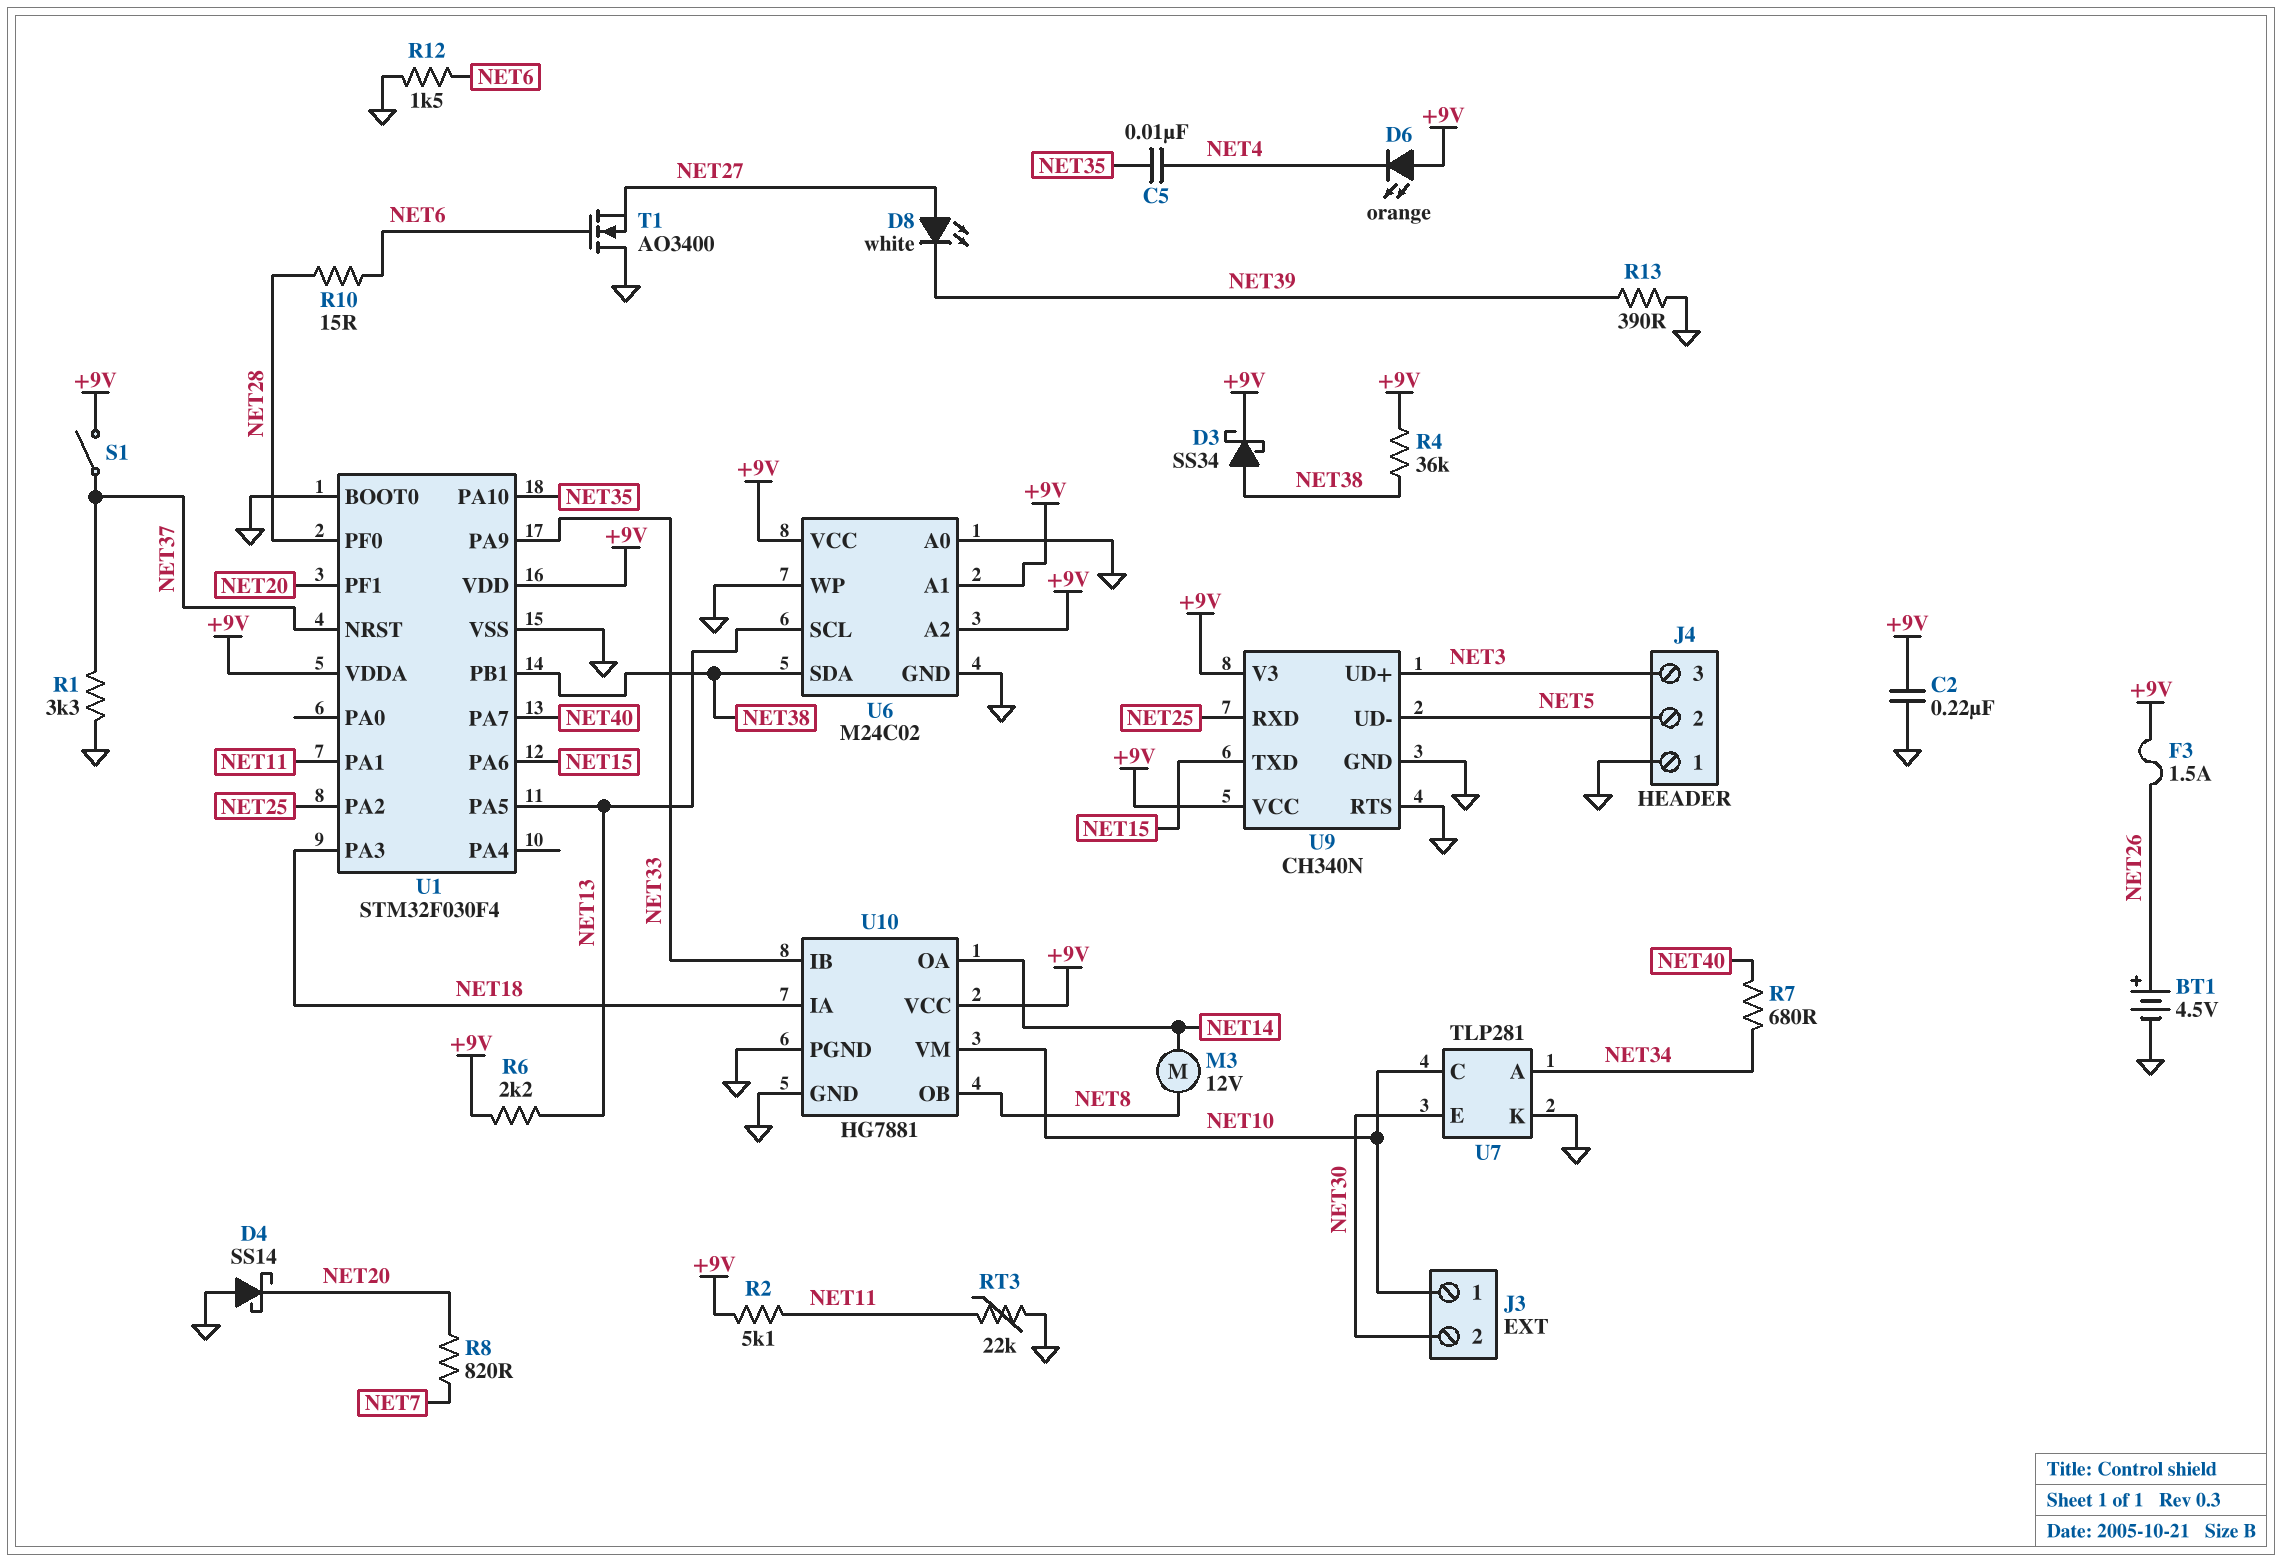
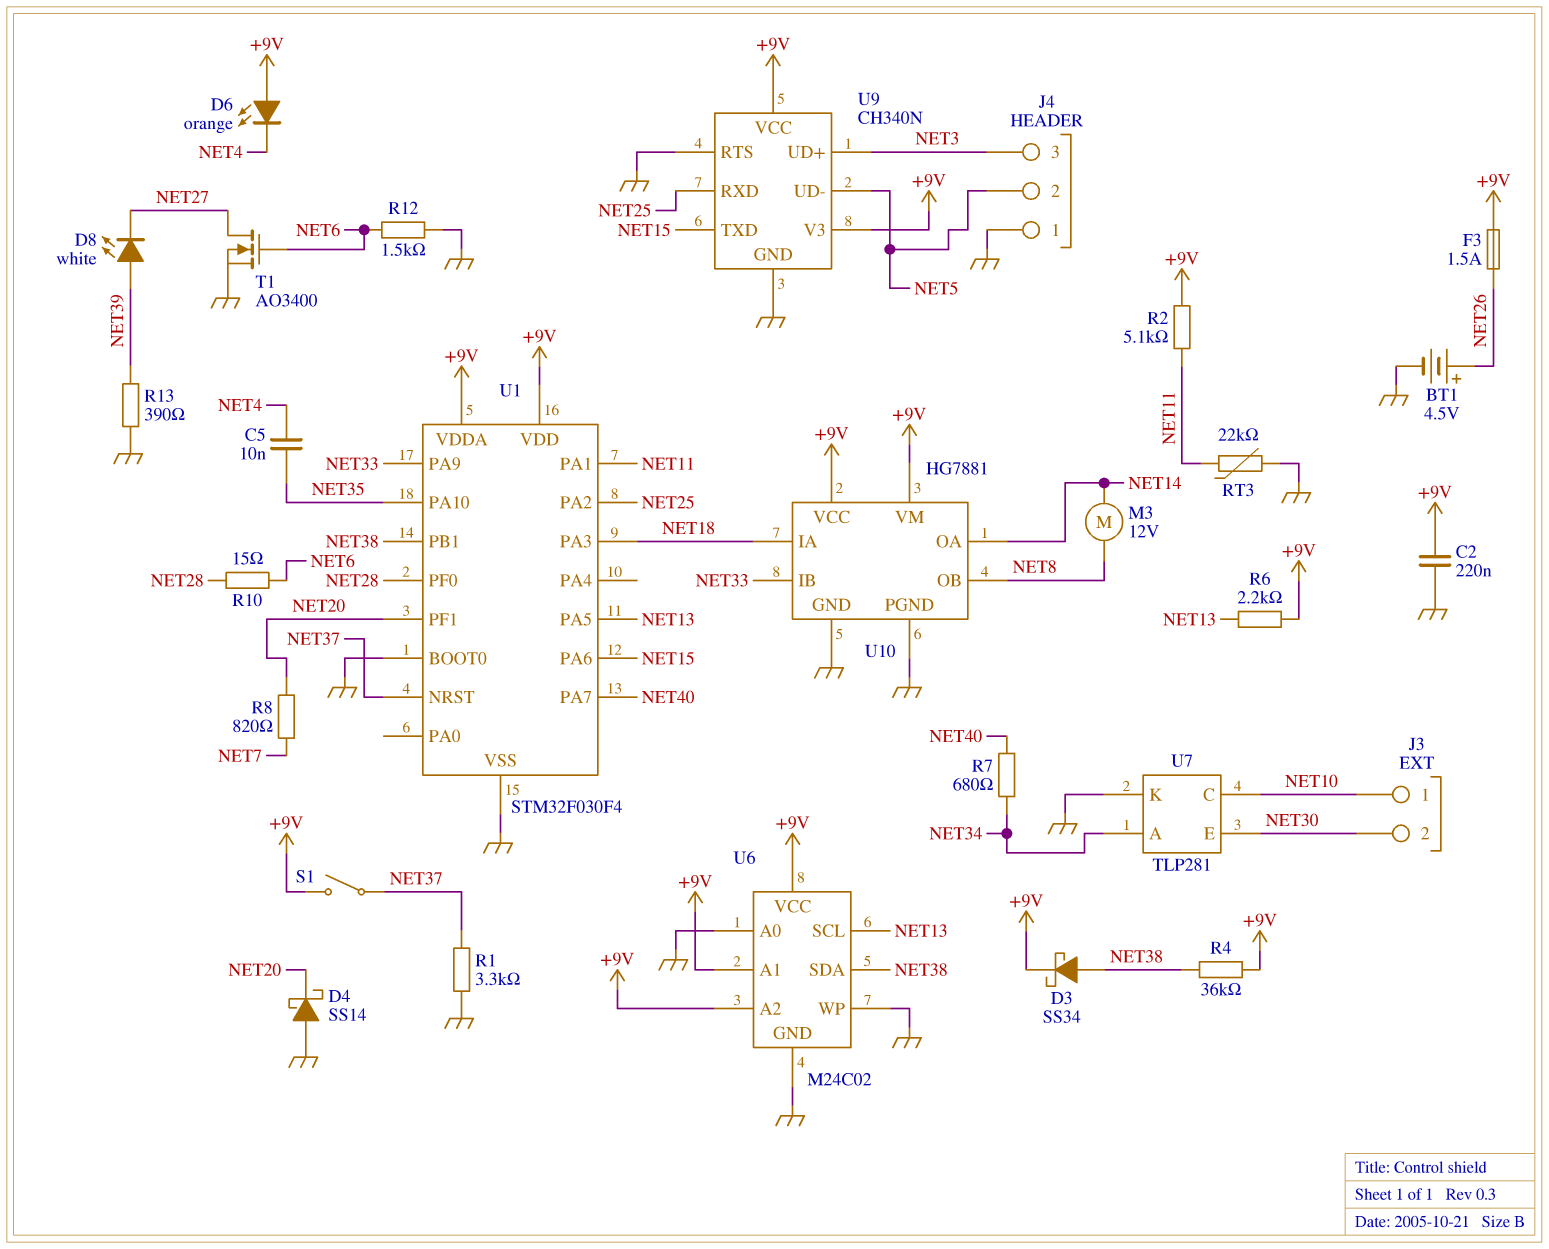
D8: LED white (A NET27, K NET39) -> LED white (A NET39, K NET27)
T1: NMOS AO3400 (G NET6, D GND, S NET27) -> NMOS AO3400 (G NET6, D NET27, S GND)
U10 pin VM: NET10 -> +9V

